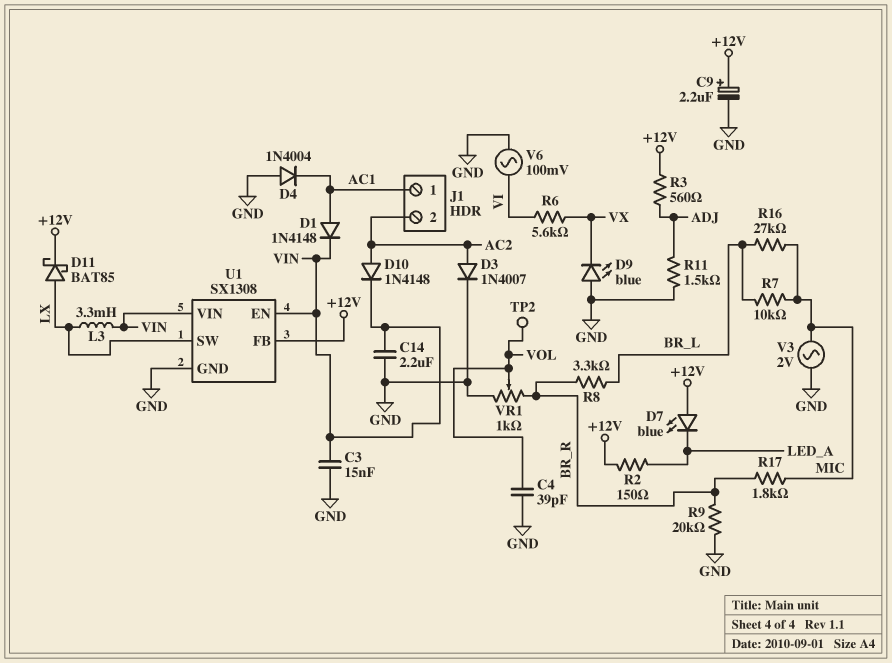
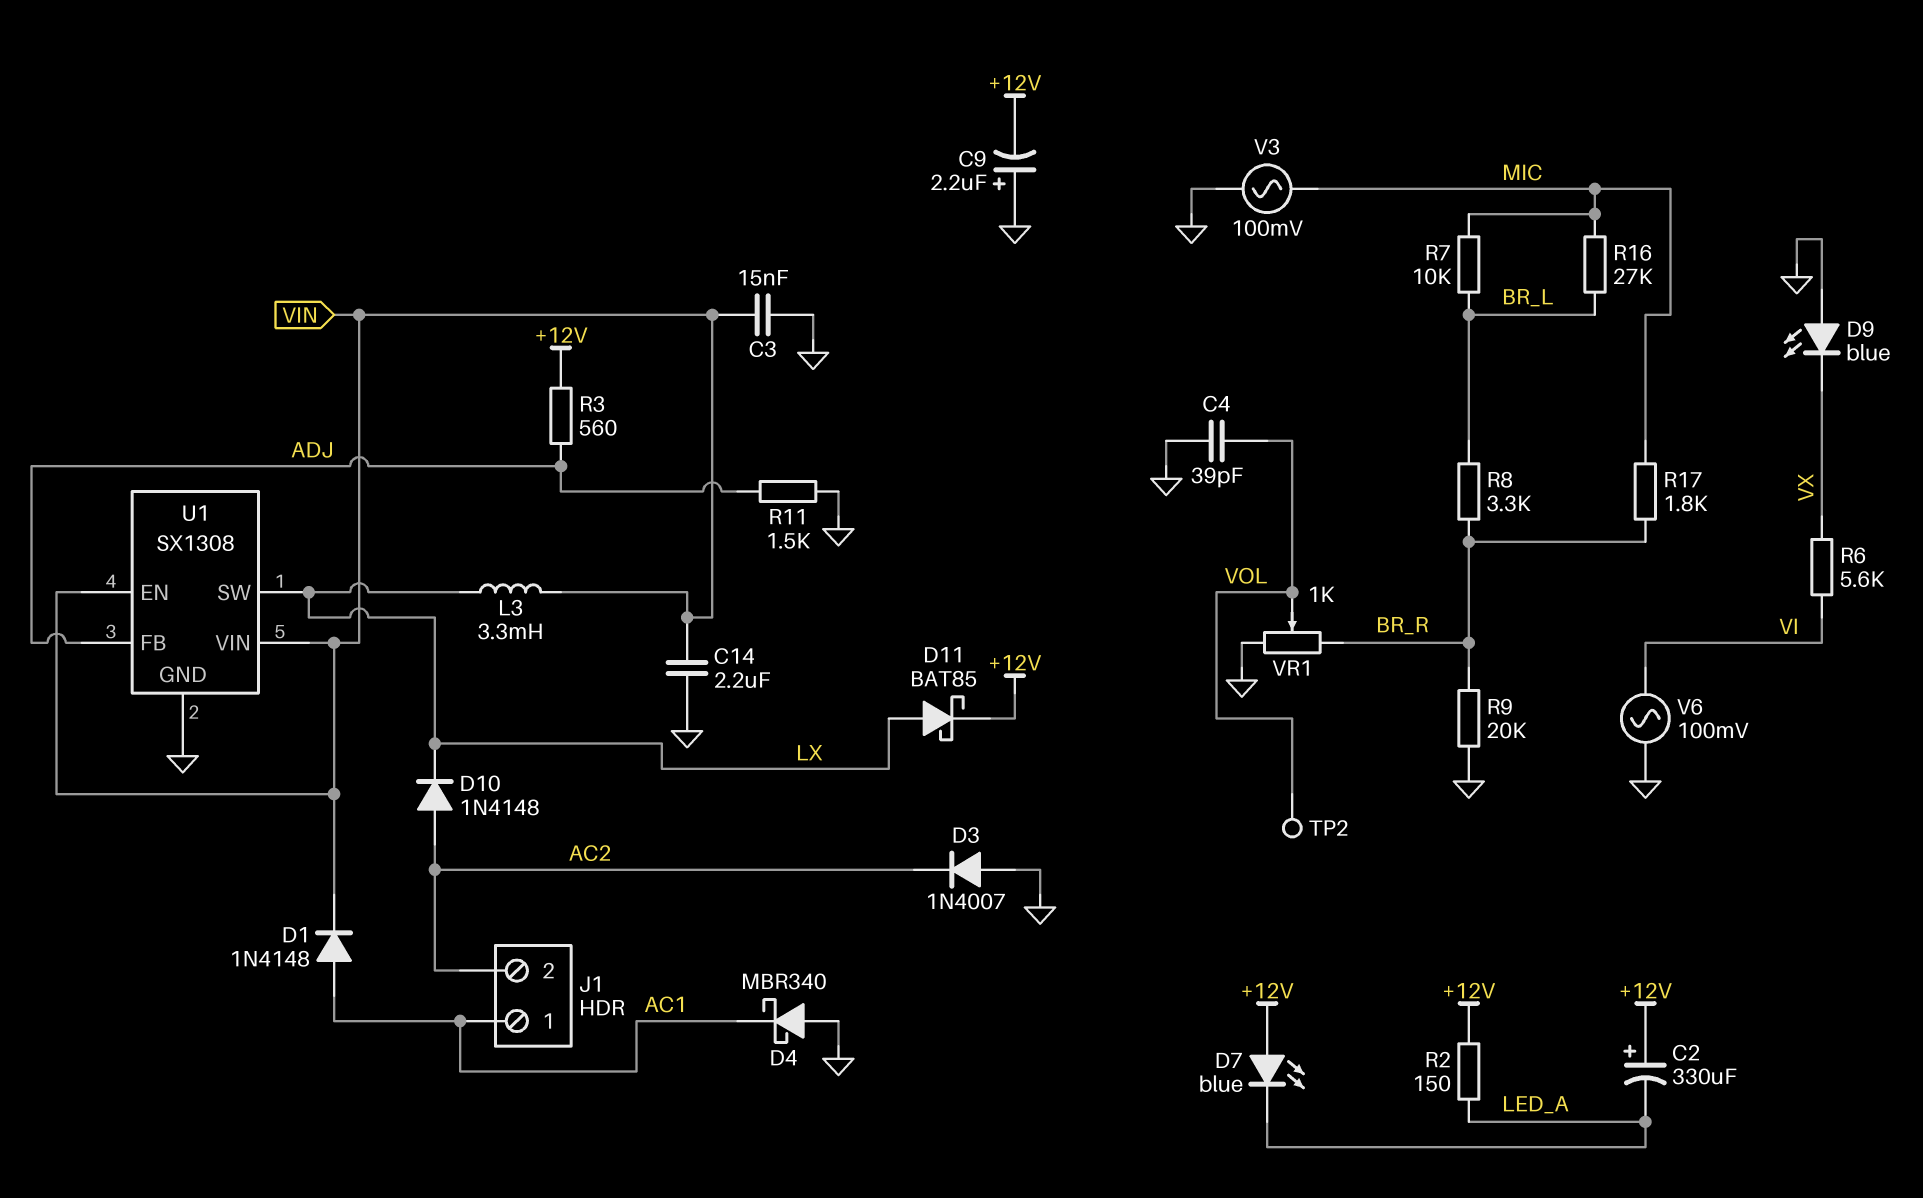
C2: none -> 330uF (plus +12V, minus LED_A)
C9: 2.2uF (plus +12V, minus GND) -> 2.2uF (plus GND, minus +12V)
D3: diode 1N4007 (A AC2, K GND) -> diode 1N4007 (A GND, K AC2)
D4: diode 1N4004 (A GND, K AC1) -> schottky MBR340 (A GND, K AC1)
D10: diode 1N4148 (A AC2, K VIN) -> diode 1N4148 (A AC2, K LX)
U1 pin FB: +12V -> ADJ
V3: AC 2V (GND, MIC) -> AC 100mV (GND, MIC)

